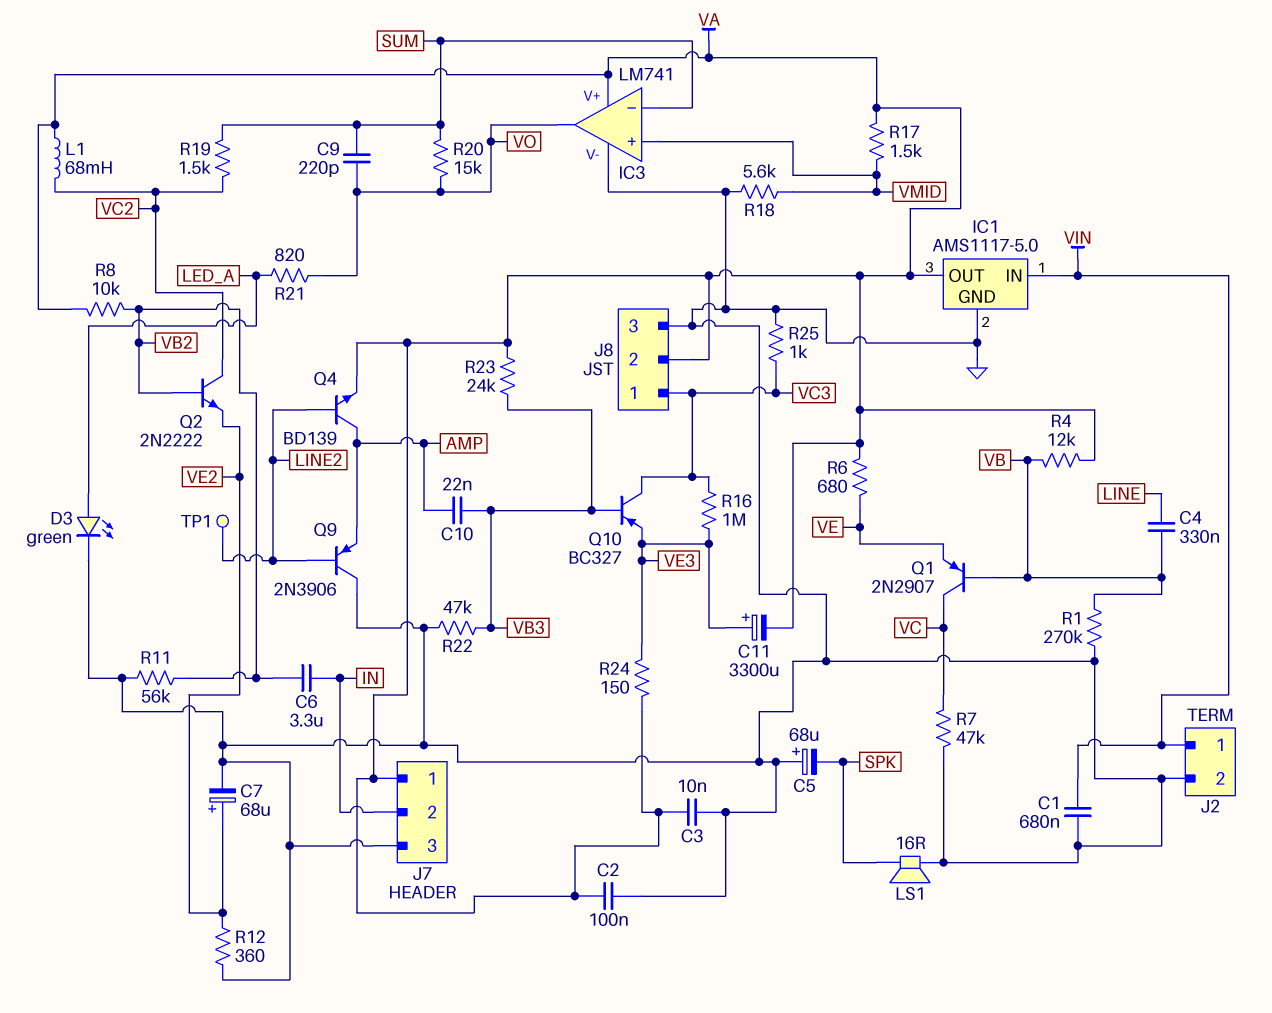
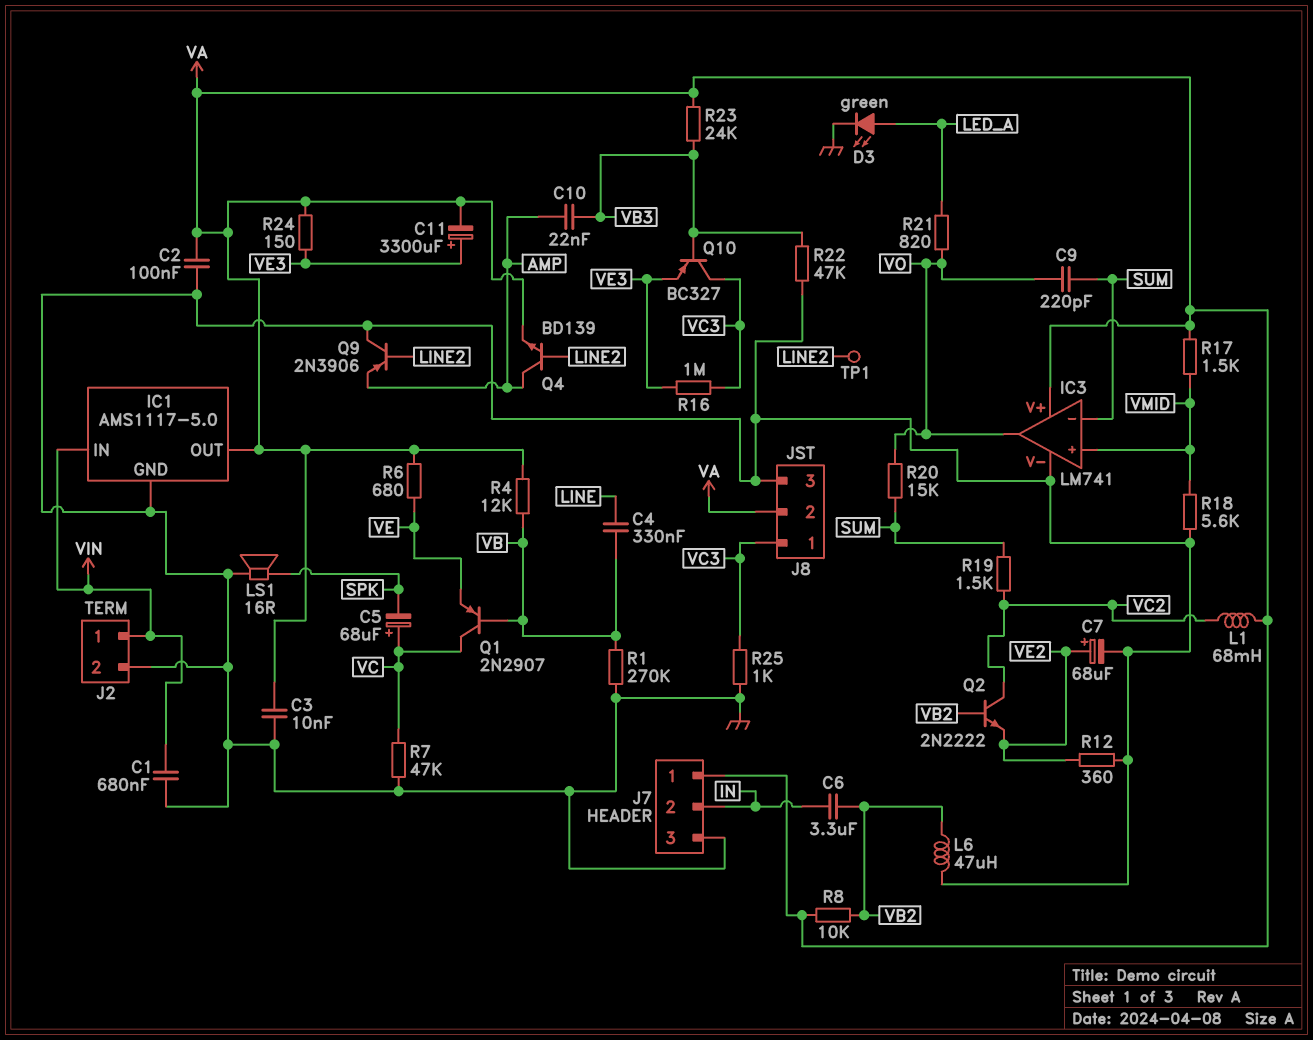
C5: 68uF (plus GND, minus SPK) -> 68uF (plus VC, minus SPK)
L6: none -> 47uH (GND, VB2)
R11: 56k (GND, VB2) -> none

